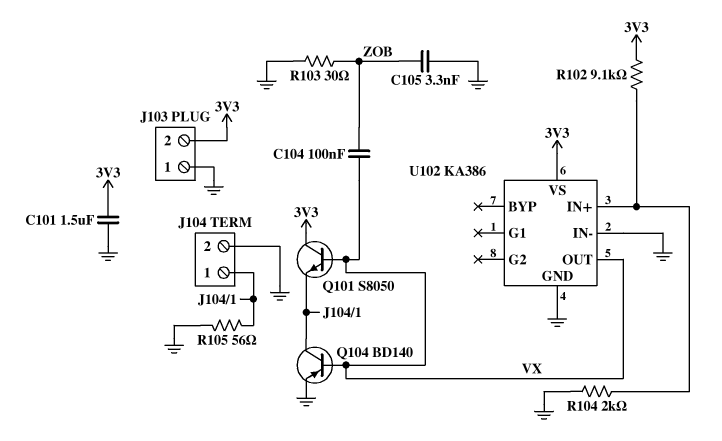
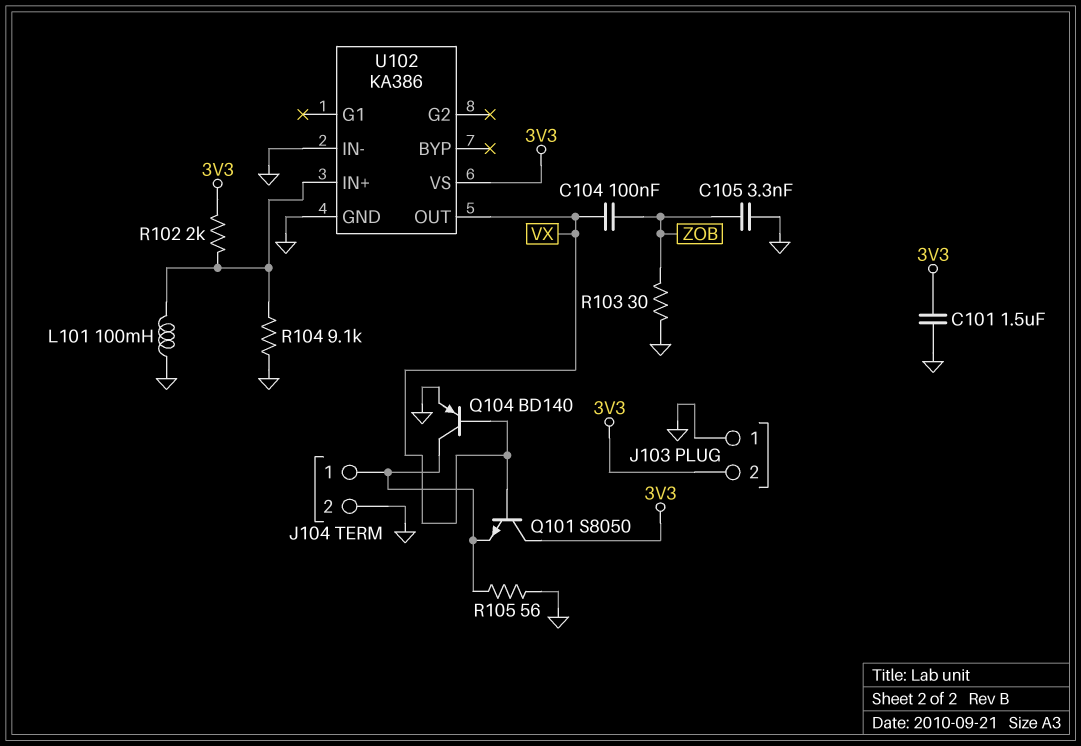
L101: none -> 100mH (GND, U102/IN+)
R102: 9.1k (3V3, U102/IN+) -> 2k (3V3, U102/IN+)
R104: 2k (GND, U102/IN+) -> 9.1k (GND, U102/IN+)

